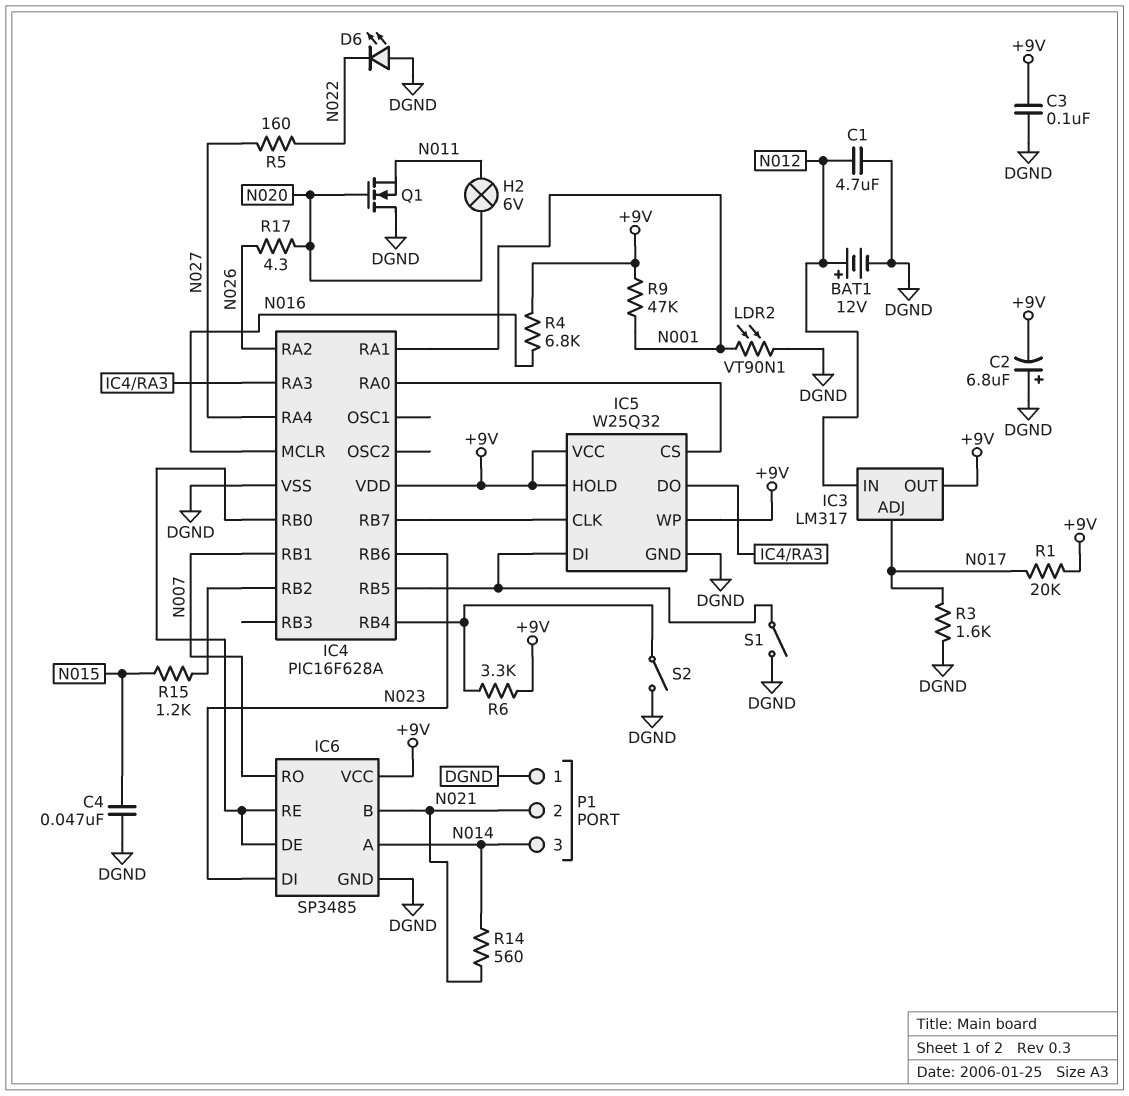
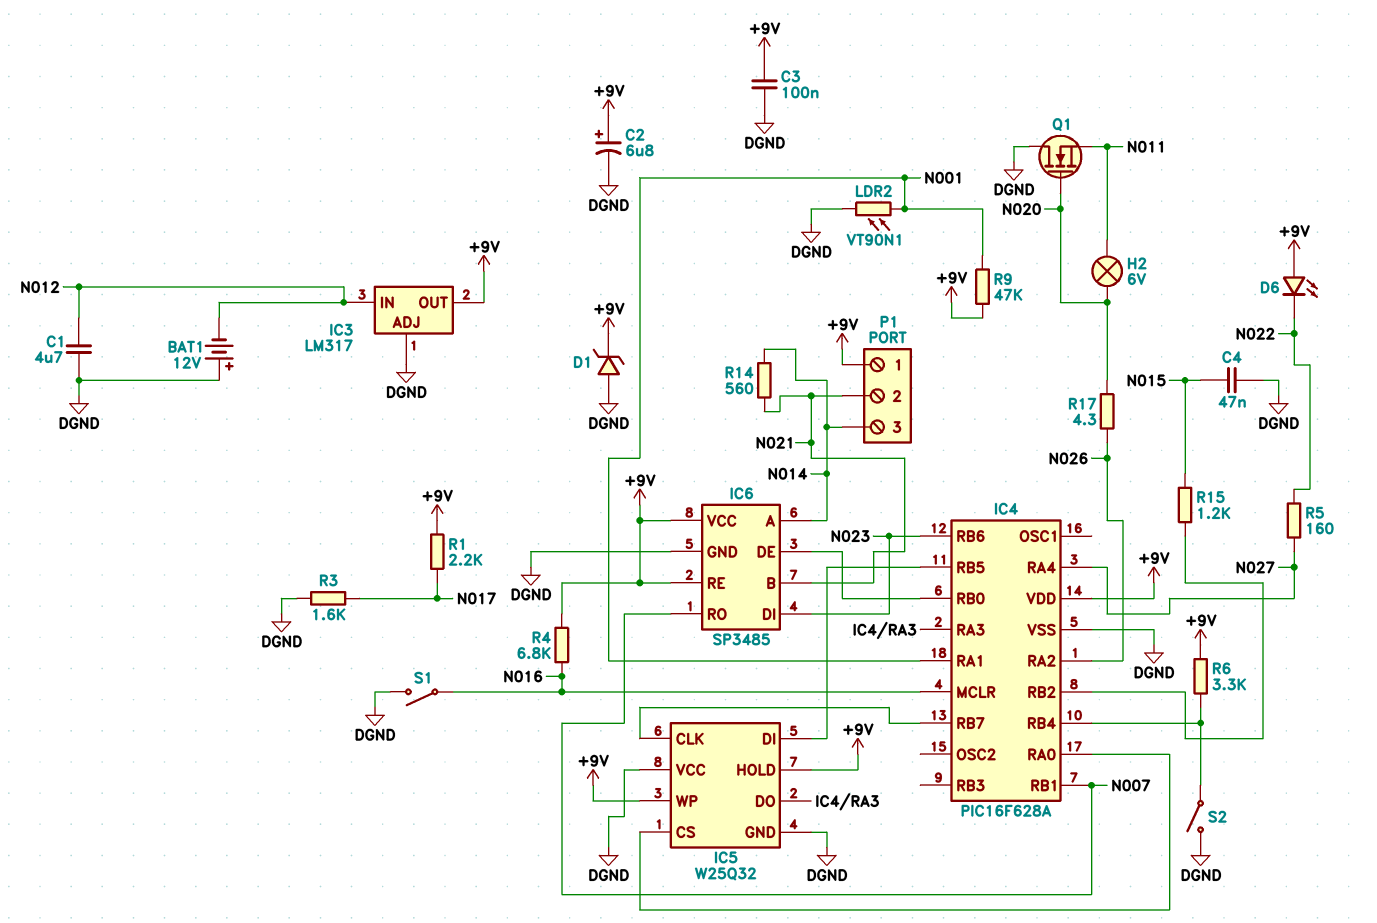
BAT1: 12V (plus N012, minus DGND) -> 12V (plus DGND, minus N012)
C2: 6.8uF (plus DGND, minus +9V) -> 6.8uF (plus +9V, minus DGND)
D1: none -> zener (A DGND, K +9V)
D6: LED (A DGND, K N022) -> LED (A +9V, K N022)
IC3 pin ADJ: N017 -> DGND
IC5 pin VCC: +9V -> DGND
IC6 pin RE: IC4/RB0 -> +9V
P1 pin 1: DGND -> +9V
R1: 20k (+9V, N017) -> 2.2k (+9V, N017)
S1: switch (DGND, IC4/RB5) -> switch (DGND, N016)

